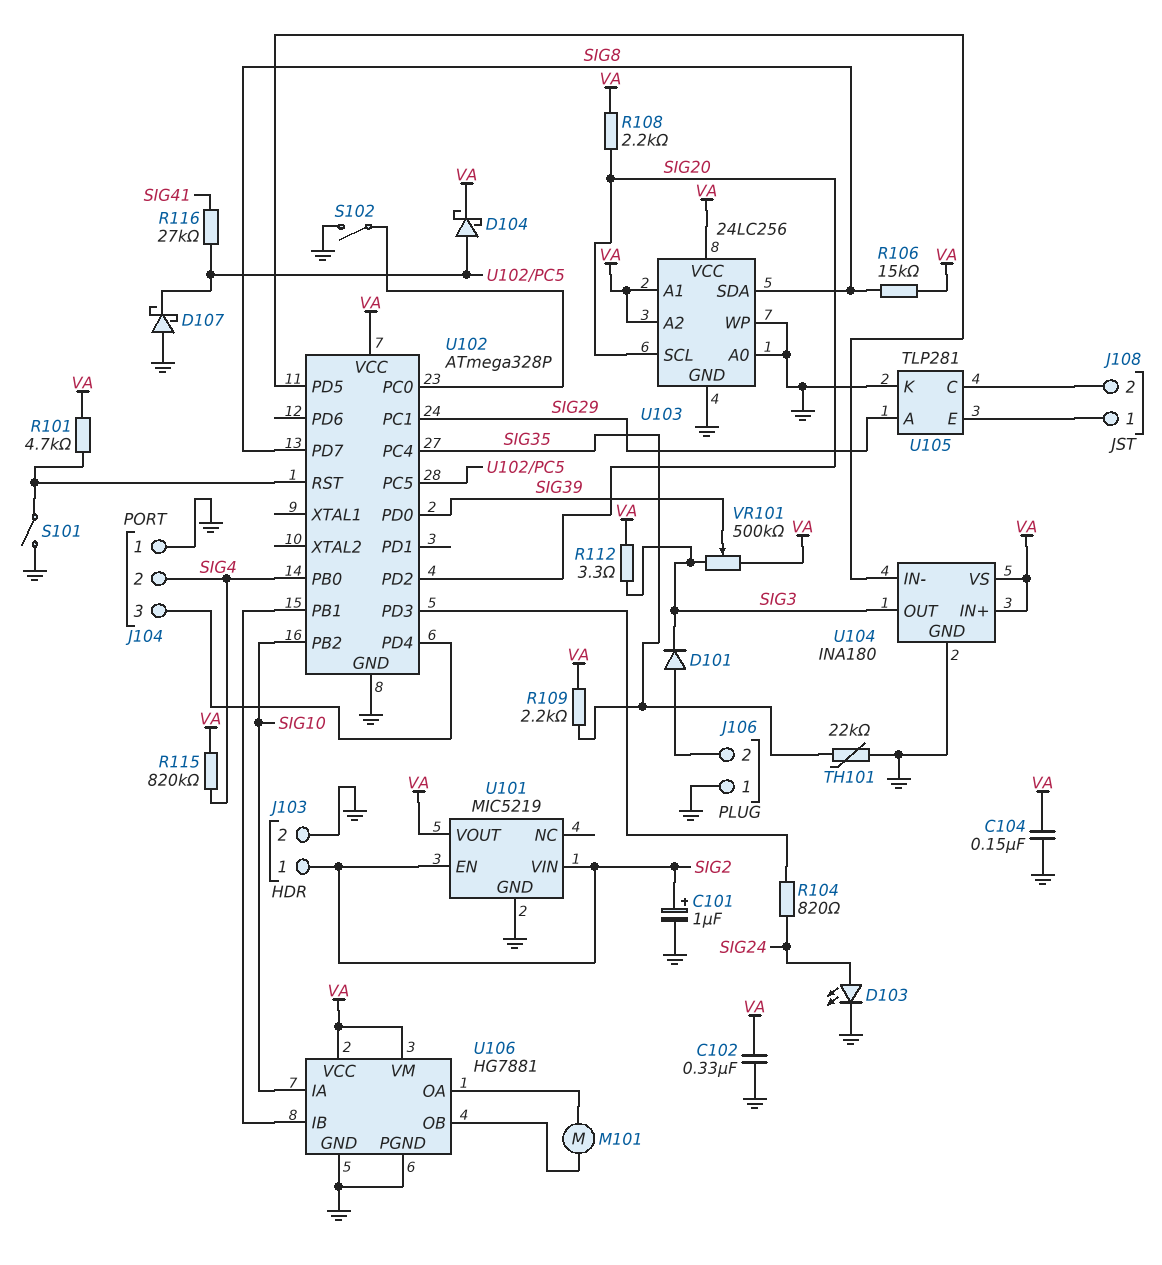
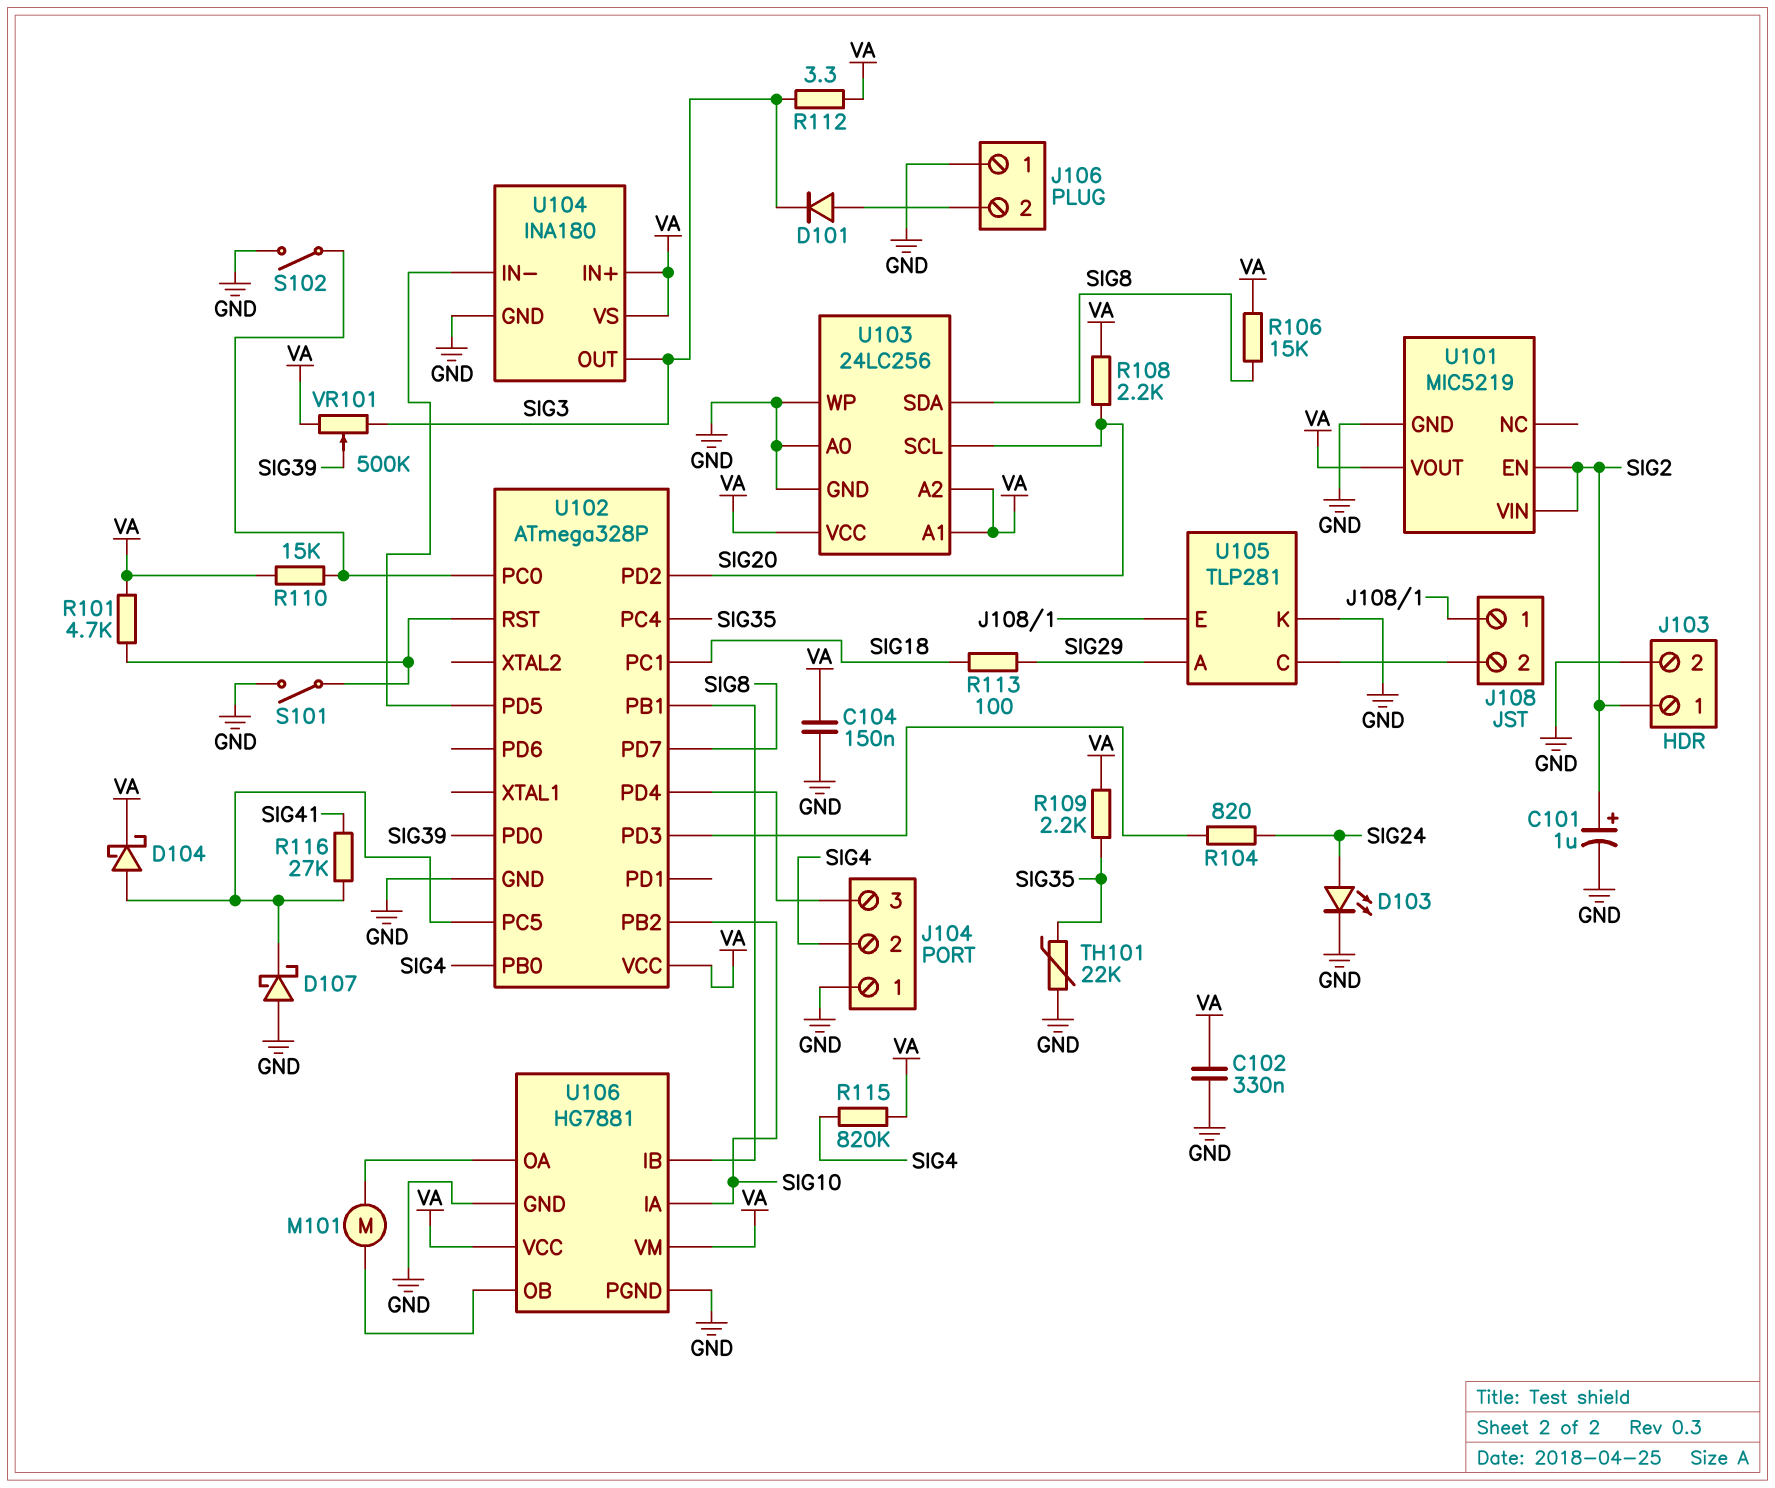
R110: none -> 15k (U102/PC0, VA)
R113: none -> 100 (SIG18, SIG29)
U102 pin PC1: SIG29 -> SIG18

